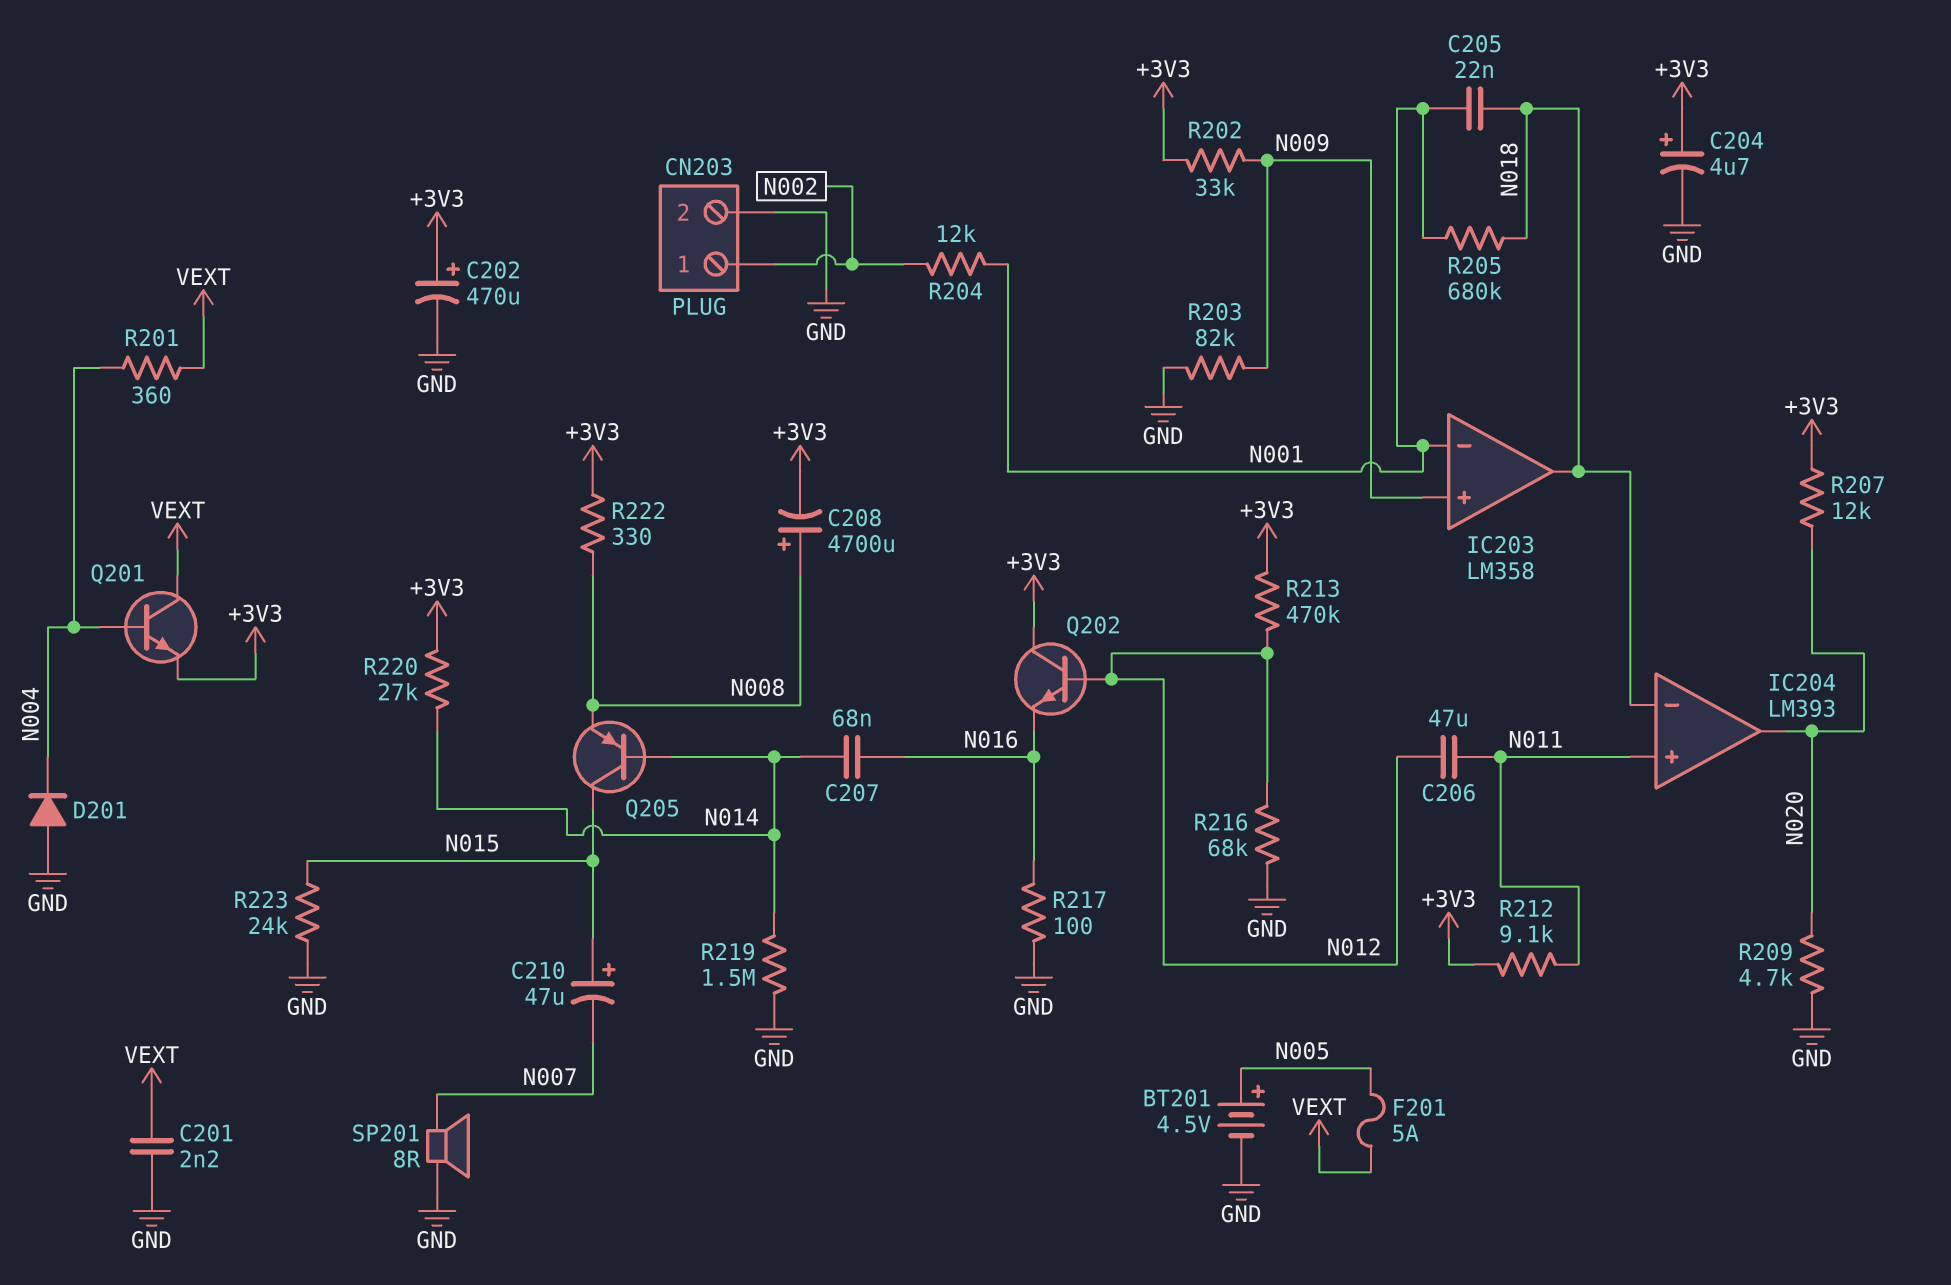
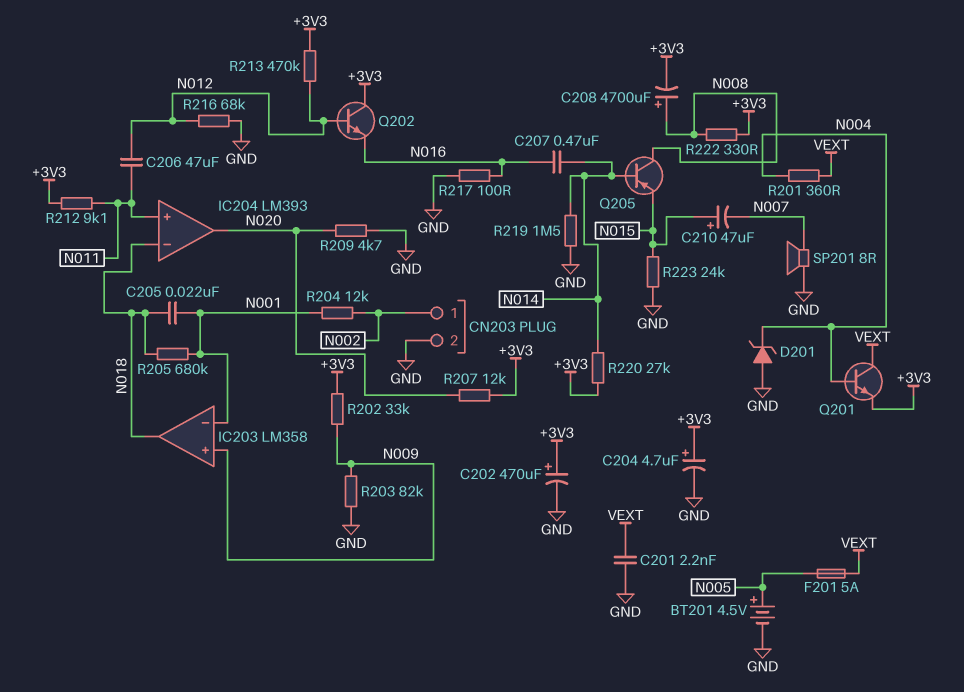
C207: 68nF (N014, N016) -> 470nF (N014, N016)
D201: diode (A GND, K N004) -> zener (A GND, K N004)
Q205: PNP (B N014, C N015, E N008) -> PNP (B N014, C N008, E N015)

